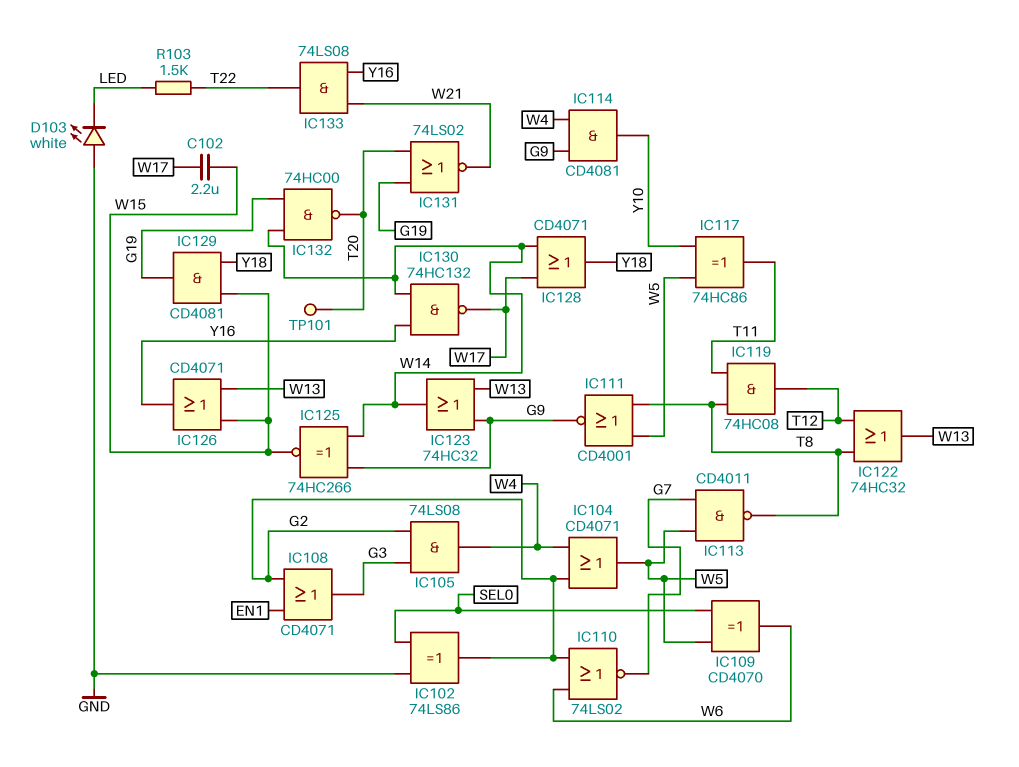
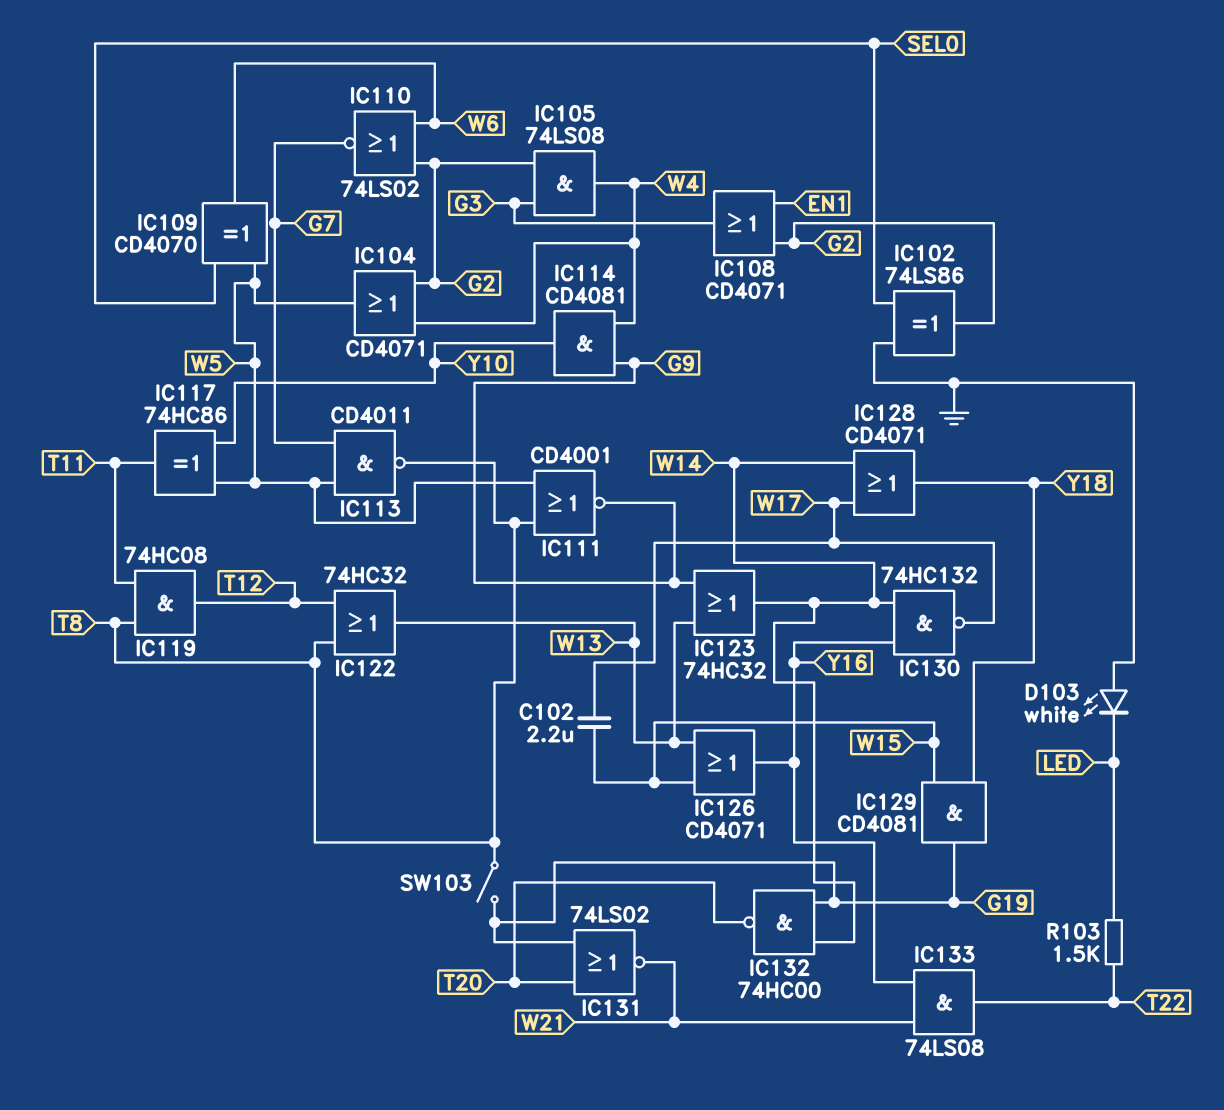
IC125: XNOR 74HC266 (in G9, in W14, out W15) -> none
SW103: none -> switch (G19, T8)
TP101: test point (T20) -> none

